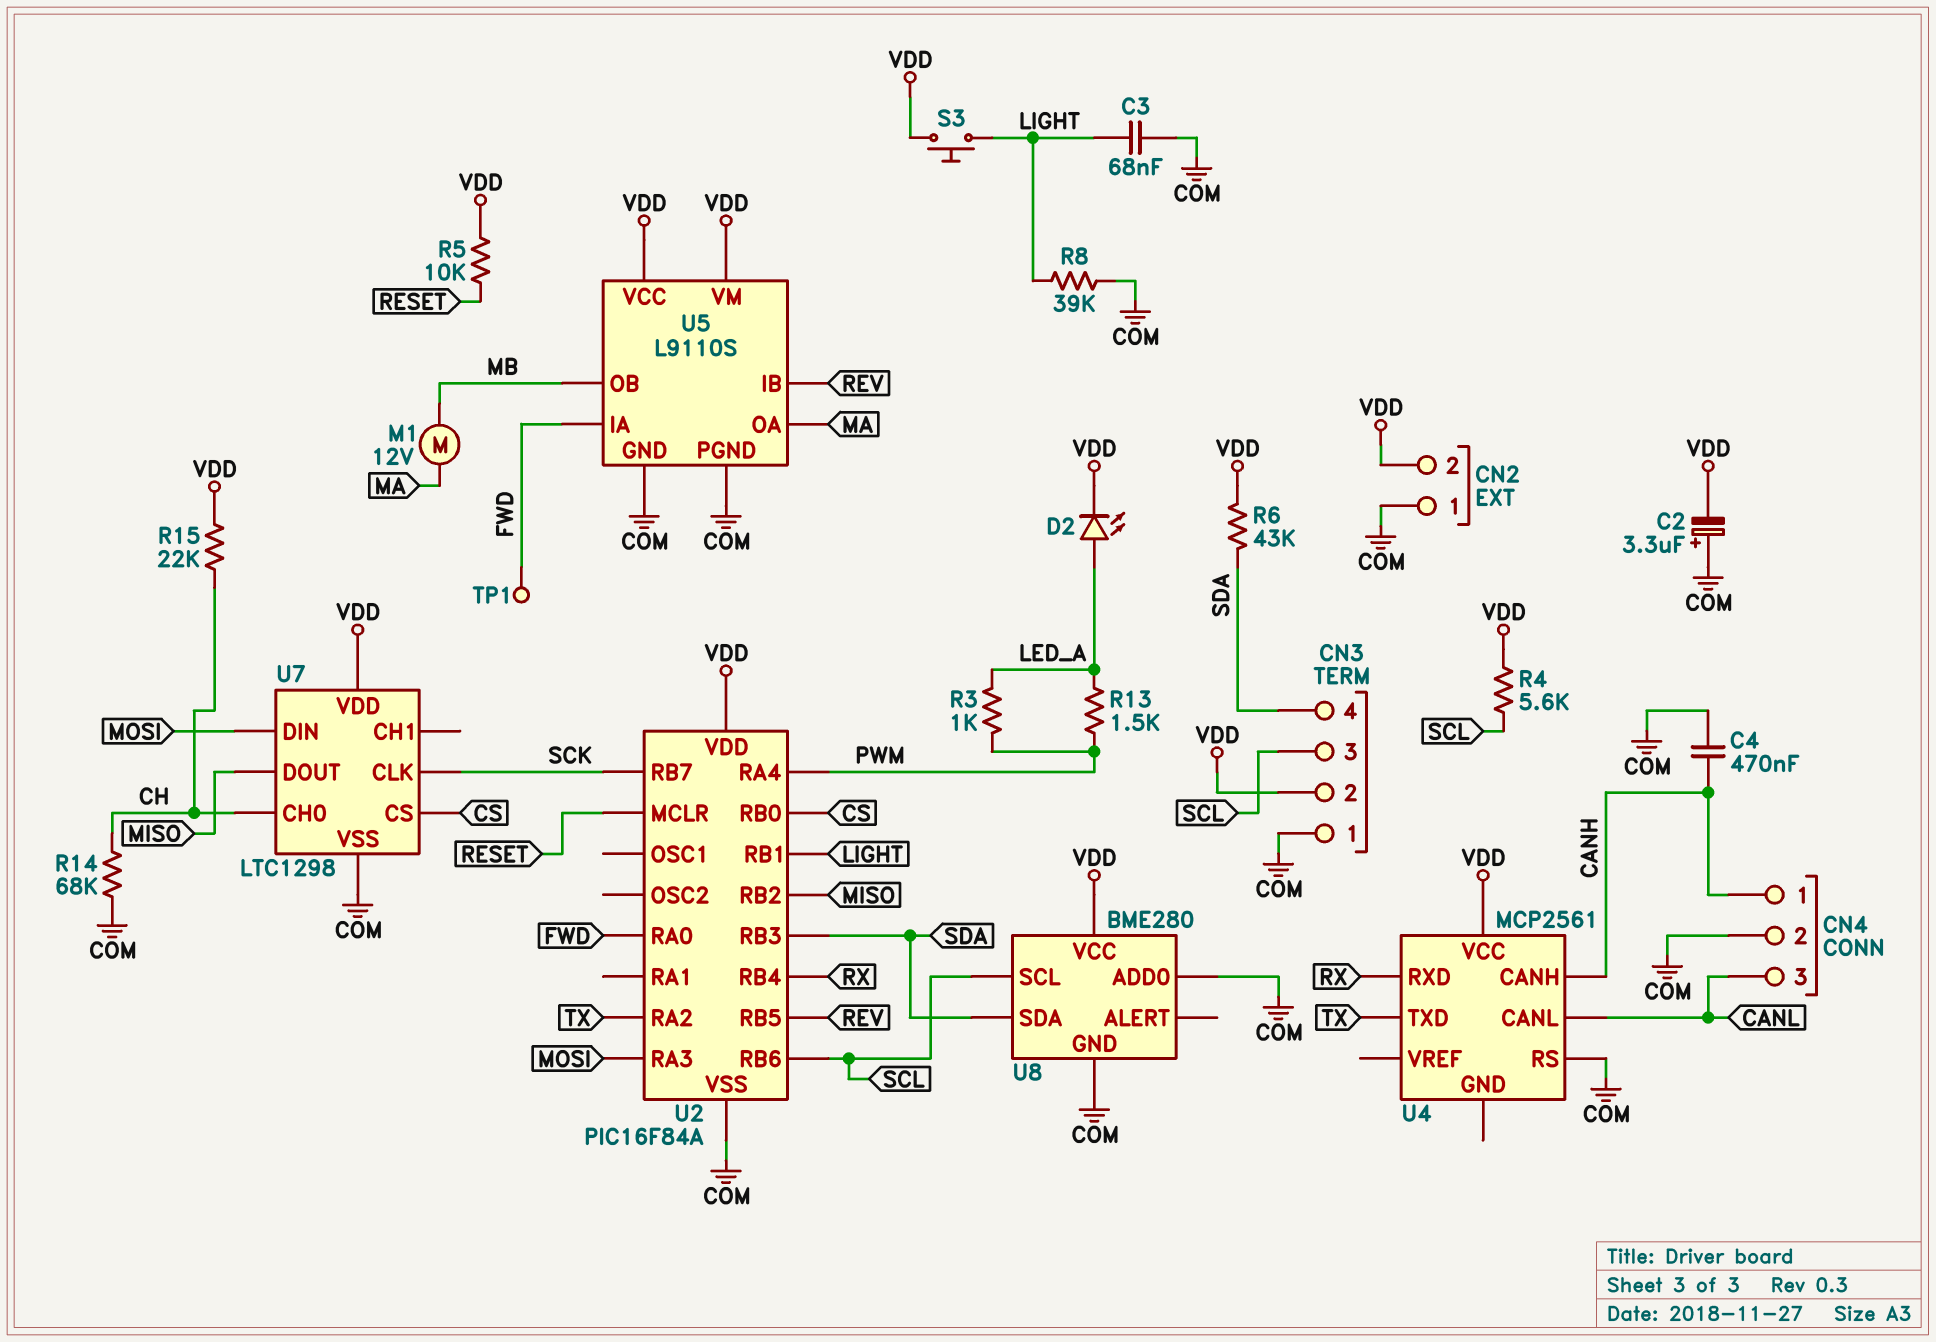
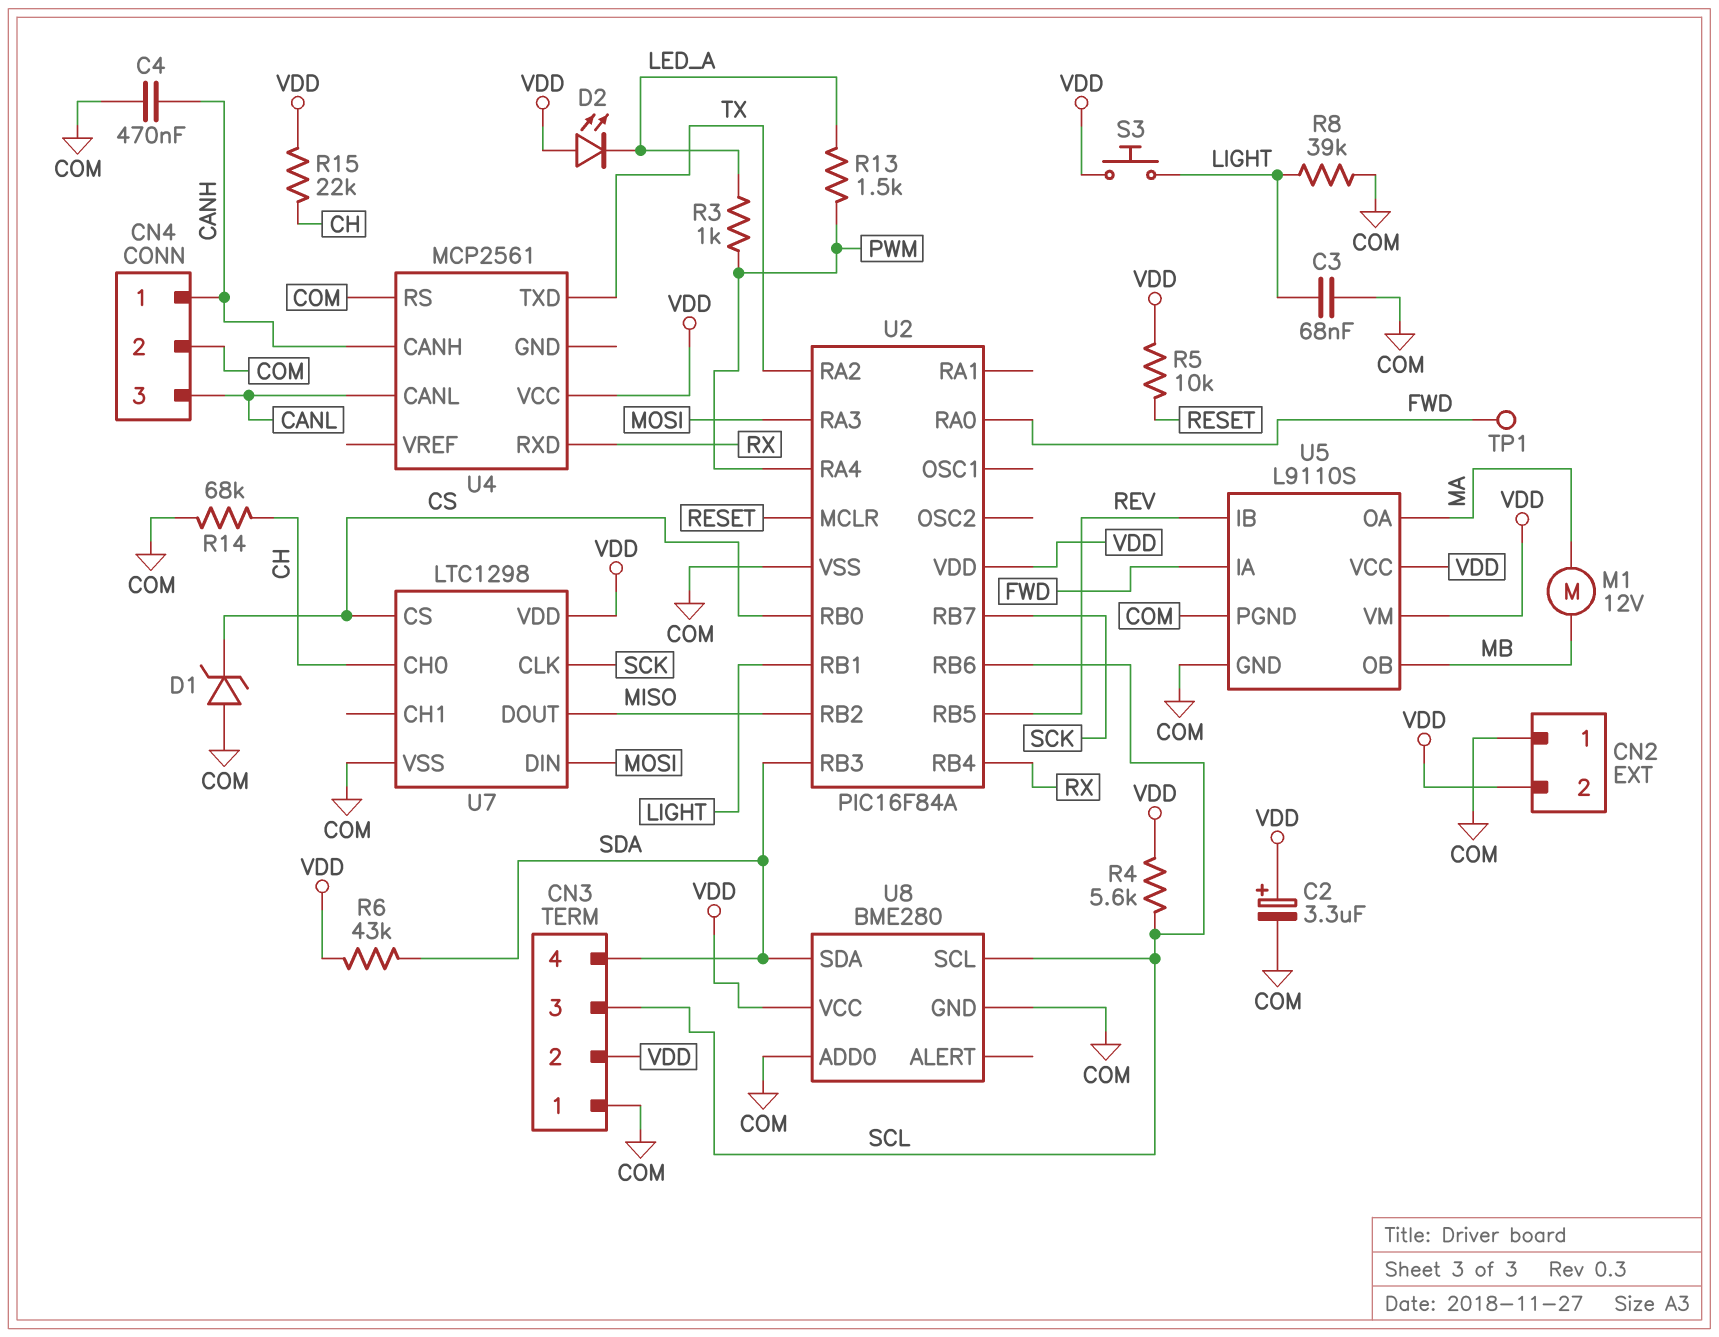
C2: 3.3uF (plus COM, minus VDD) -> 3.3uF (plus VDD, minus COM)
D1: none -> zener (A COM, K CS)
D2: LED (A LED_A, K VDD) -> LED (A VDD, K LED_A)

